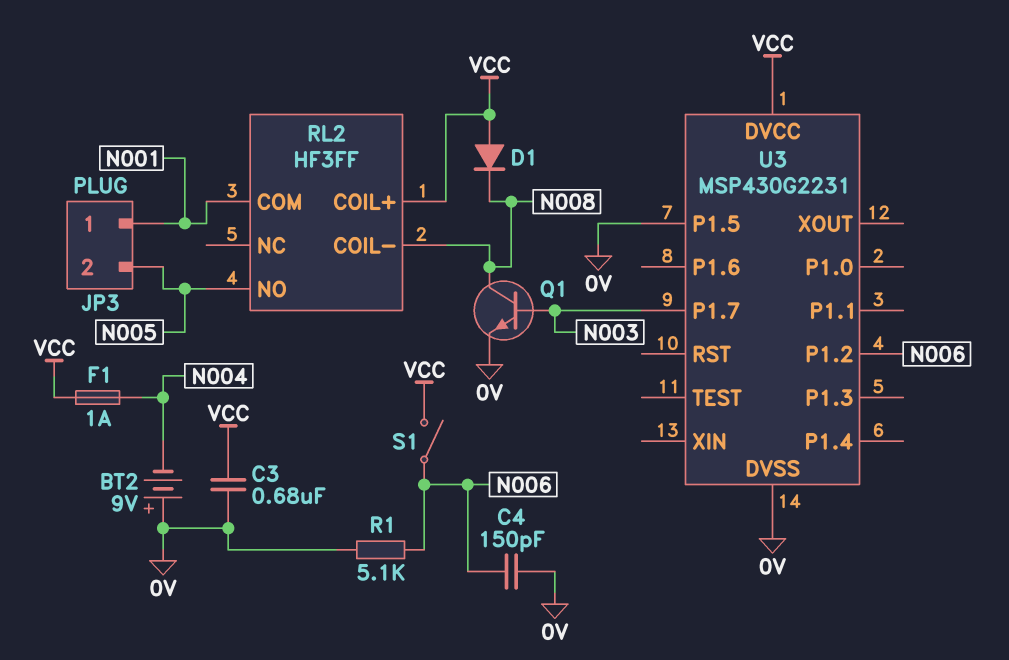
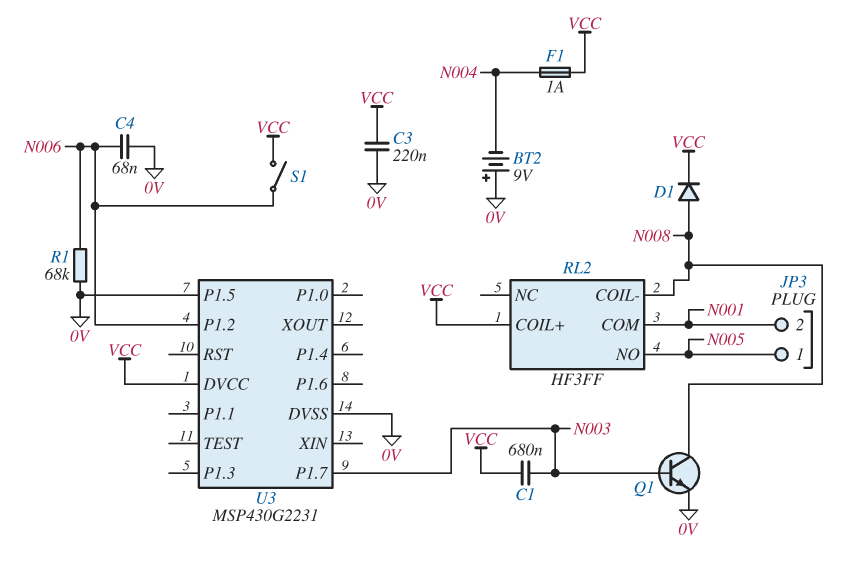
C1: none -> 680nF (N003, VCC)
C3: 680nF (0V, VCC) -> 220nF (0V, VCC)
C4: 150pF (0V, N006) -> 68nF (0V, N006)
D1: diode (A VCC, K N008) -> diode (A N008, K VCC)
JP3 pin 1: N001 -> N005
JP3 pin 2: N005 -> N001
R1: 5.1k (0V, N006) -> 68k (0V, N006)

